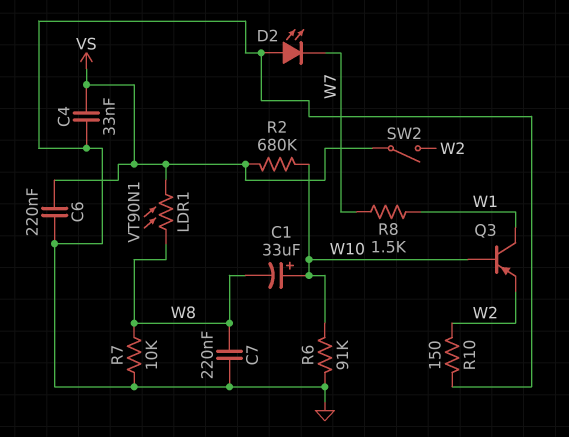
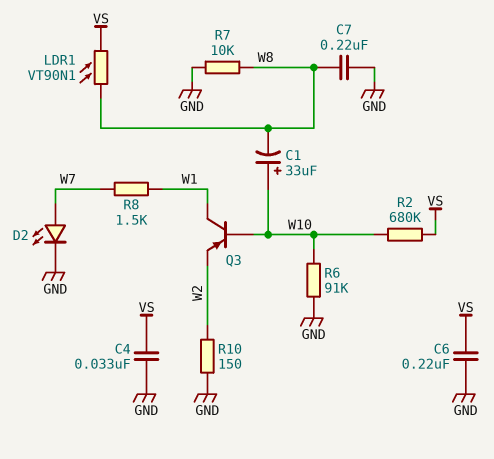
D2: LED (A GND, K W7) -> LED (A W7, K GND)
SW2: switch (VS, W2) -> none

